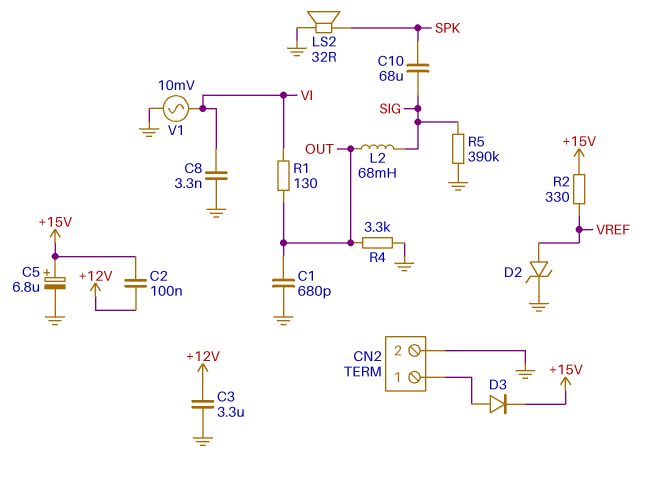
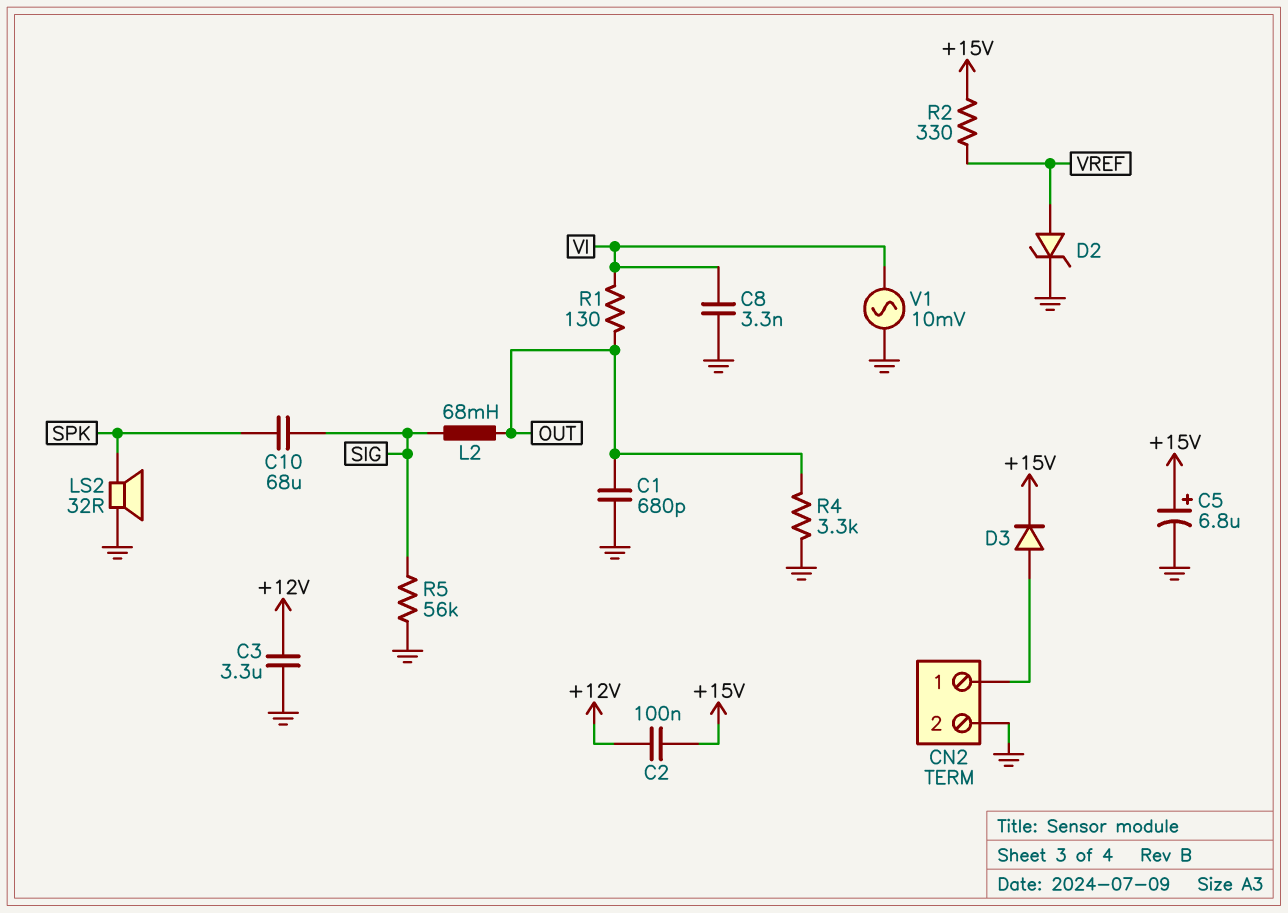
R5: 390k (GND, SIG) -> 56k (GND, SIG)

